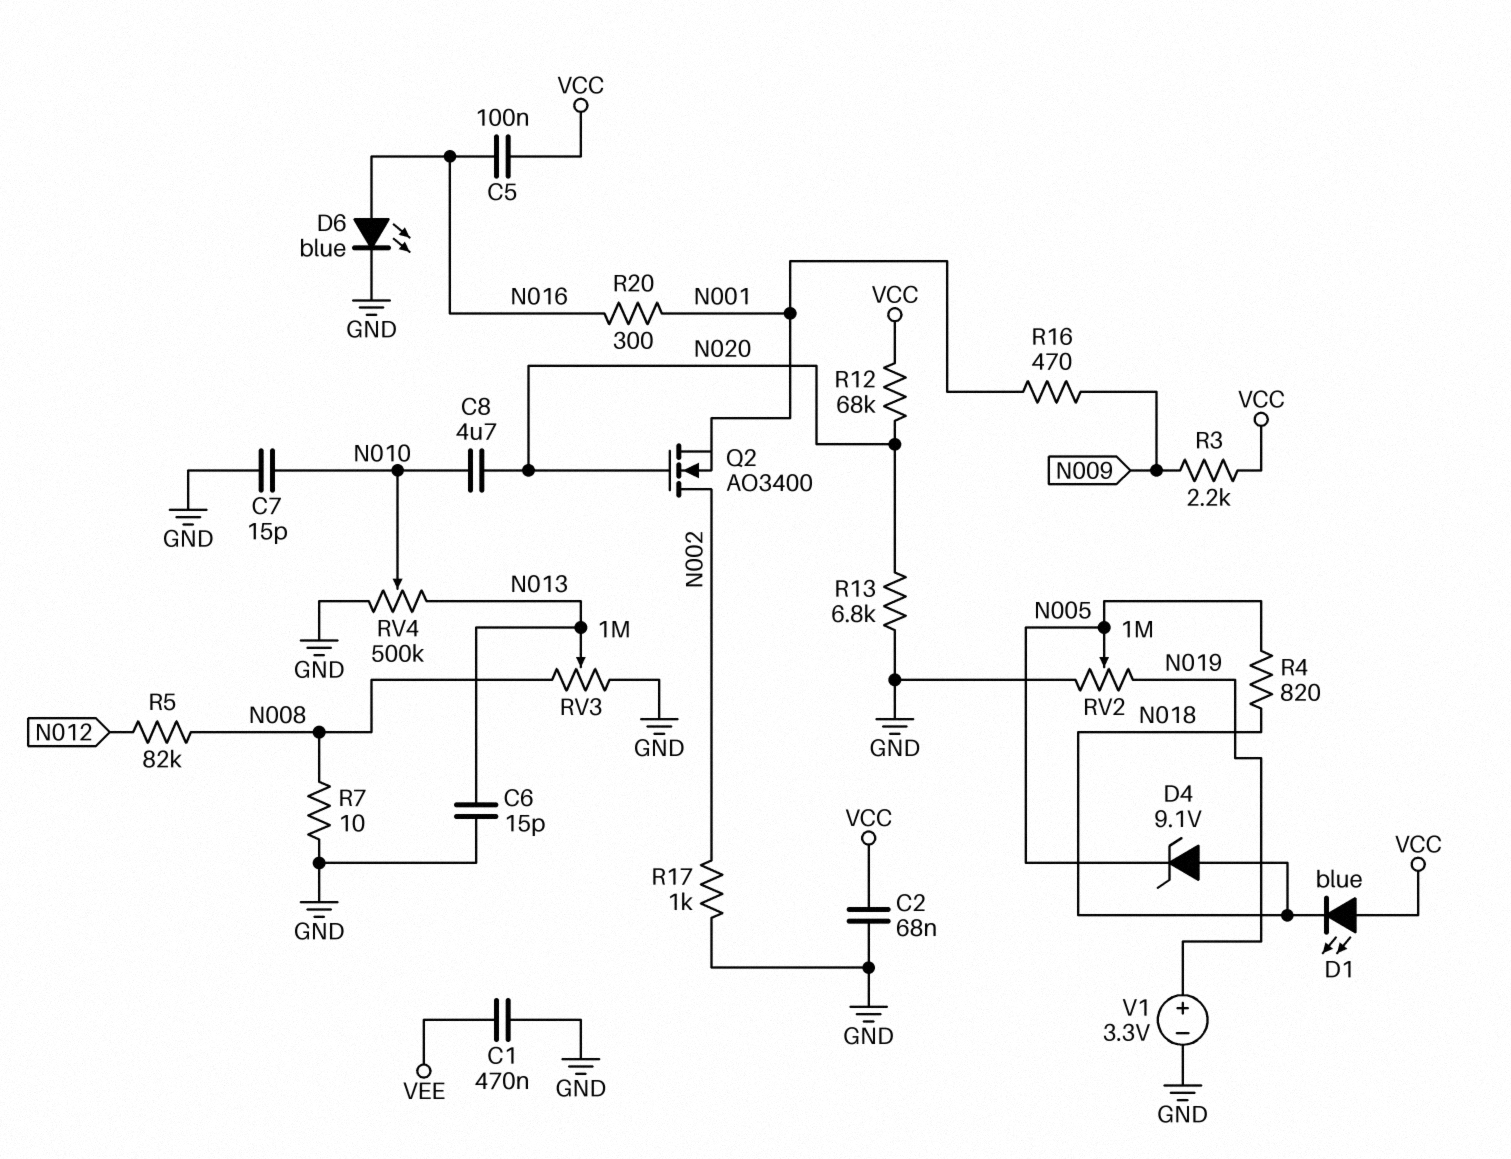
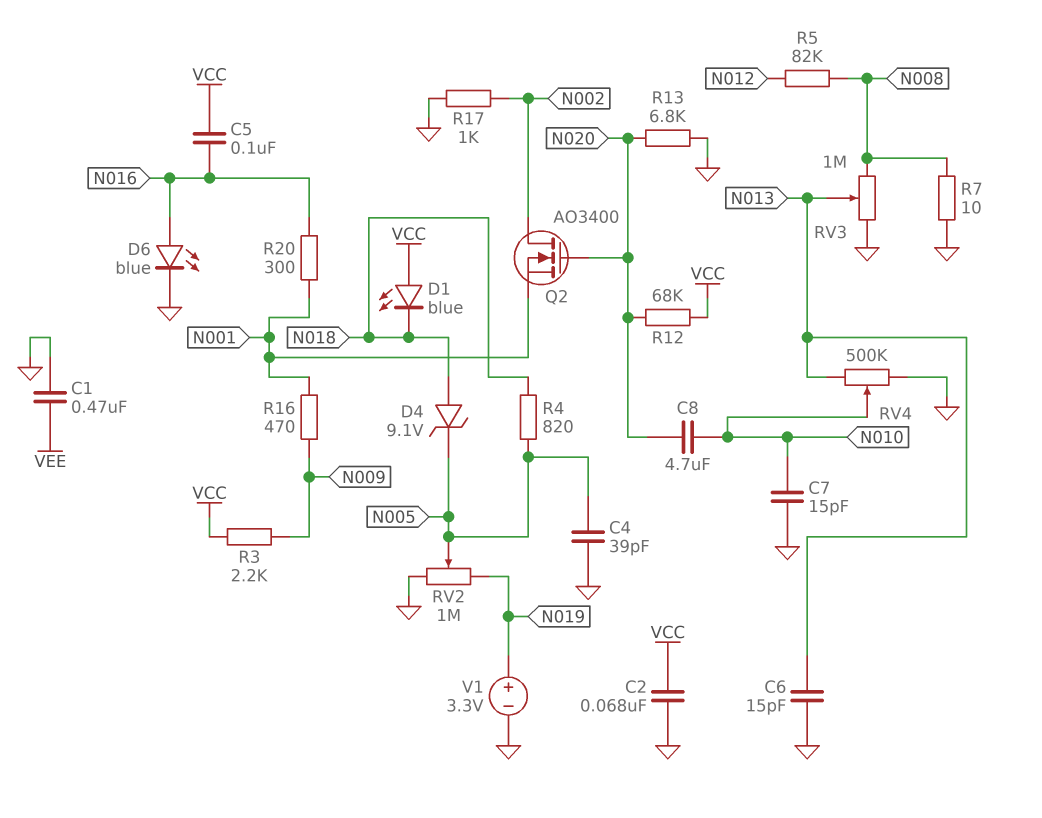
C4: none -> 39pF (GND, N005)

